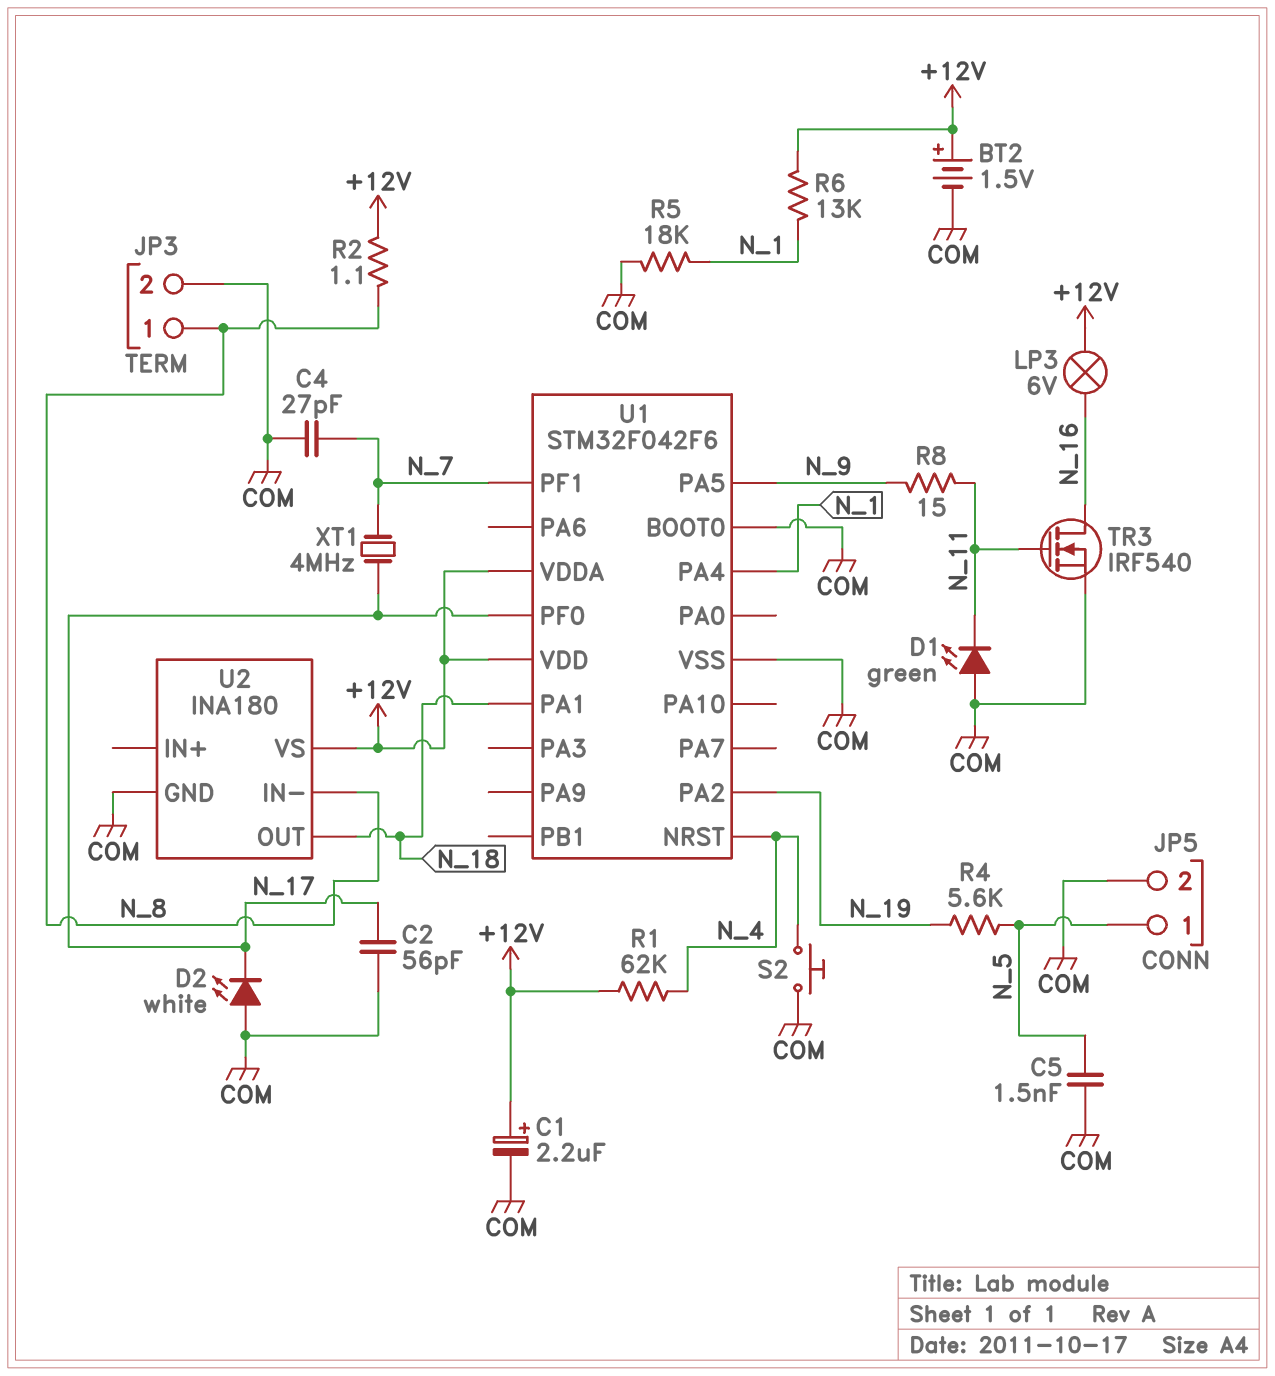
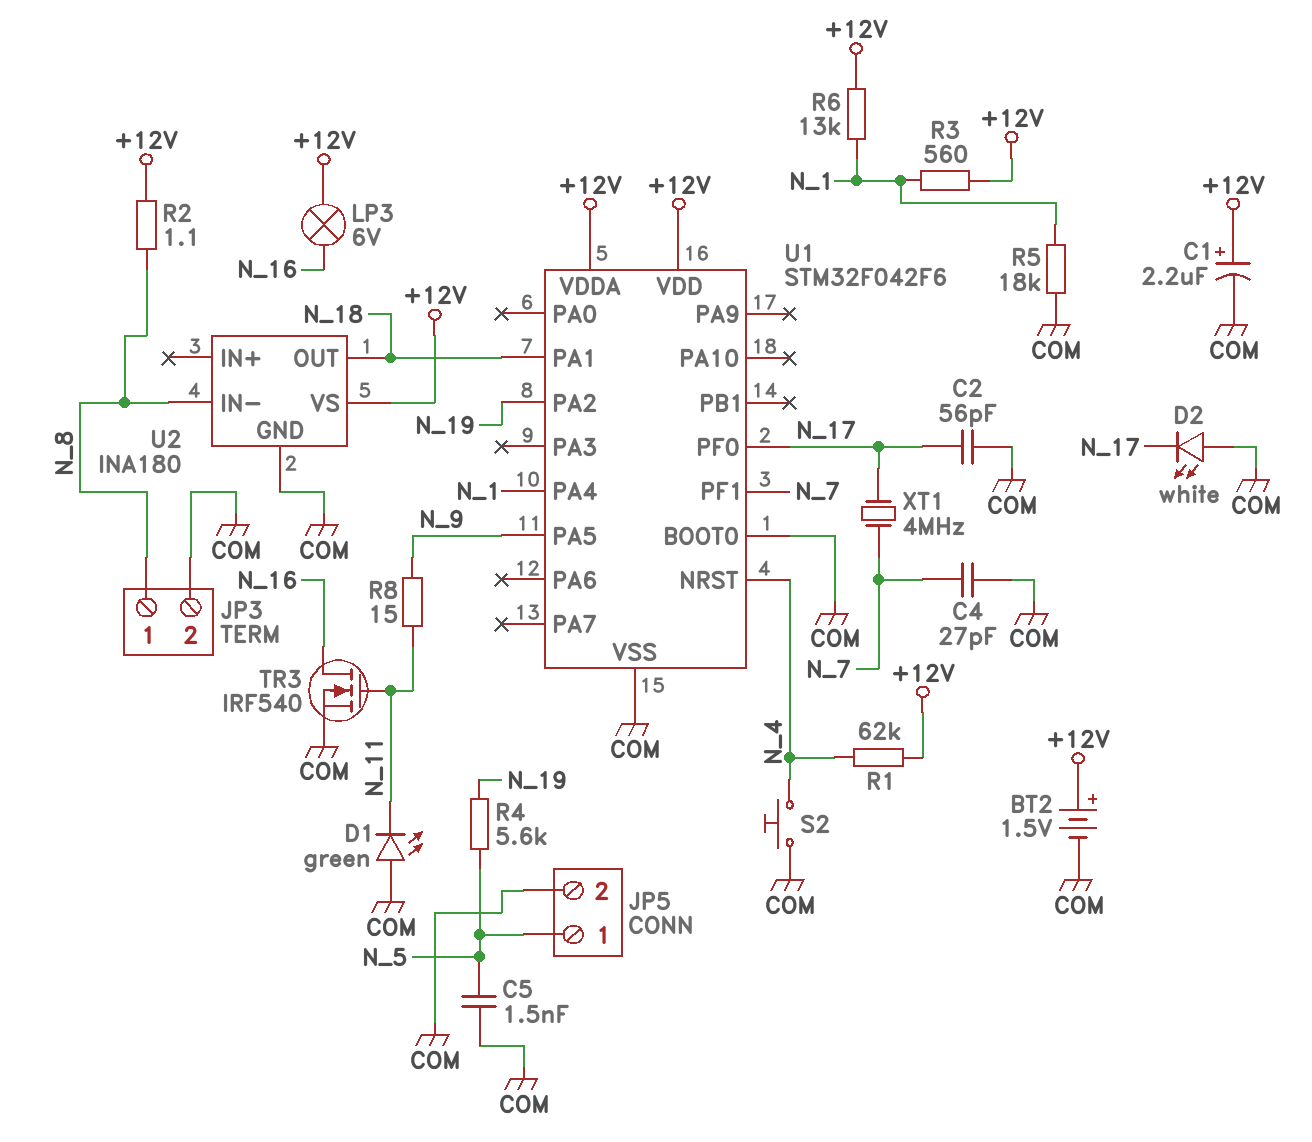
R3: none -> 560 (+12V, N_1)

